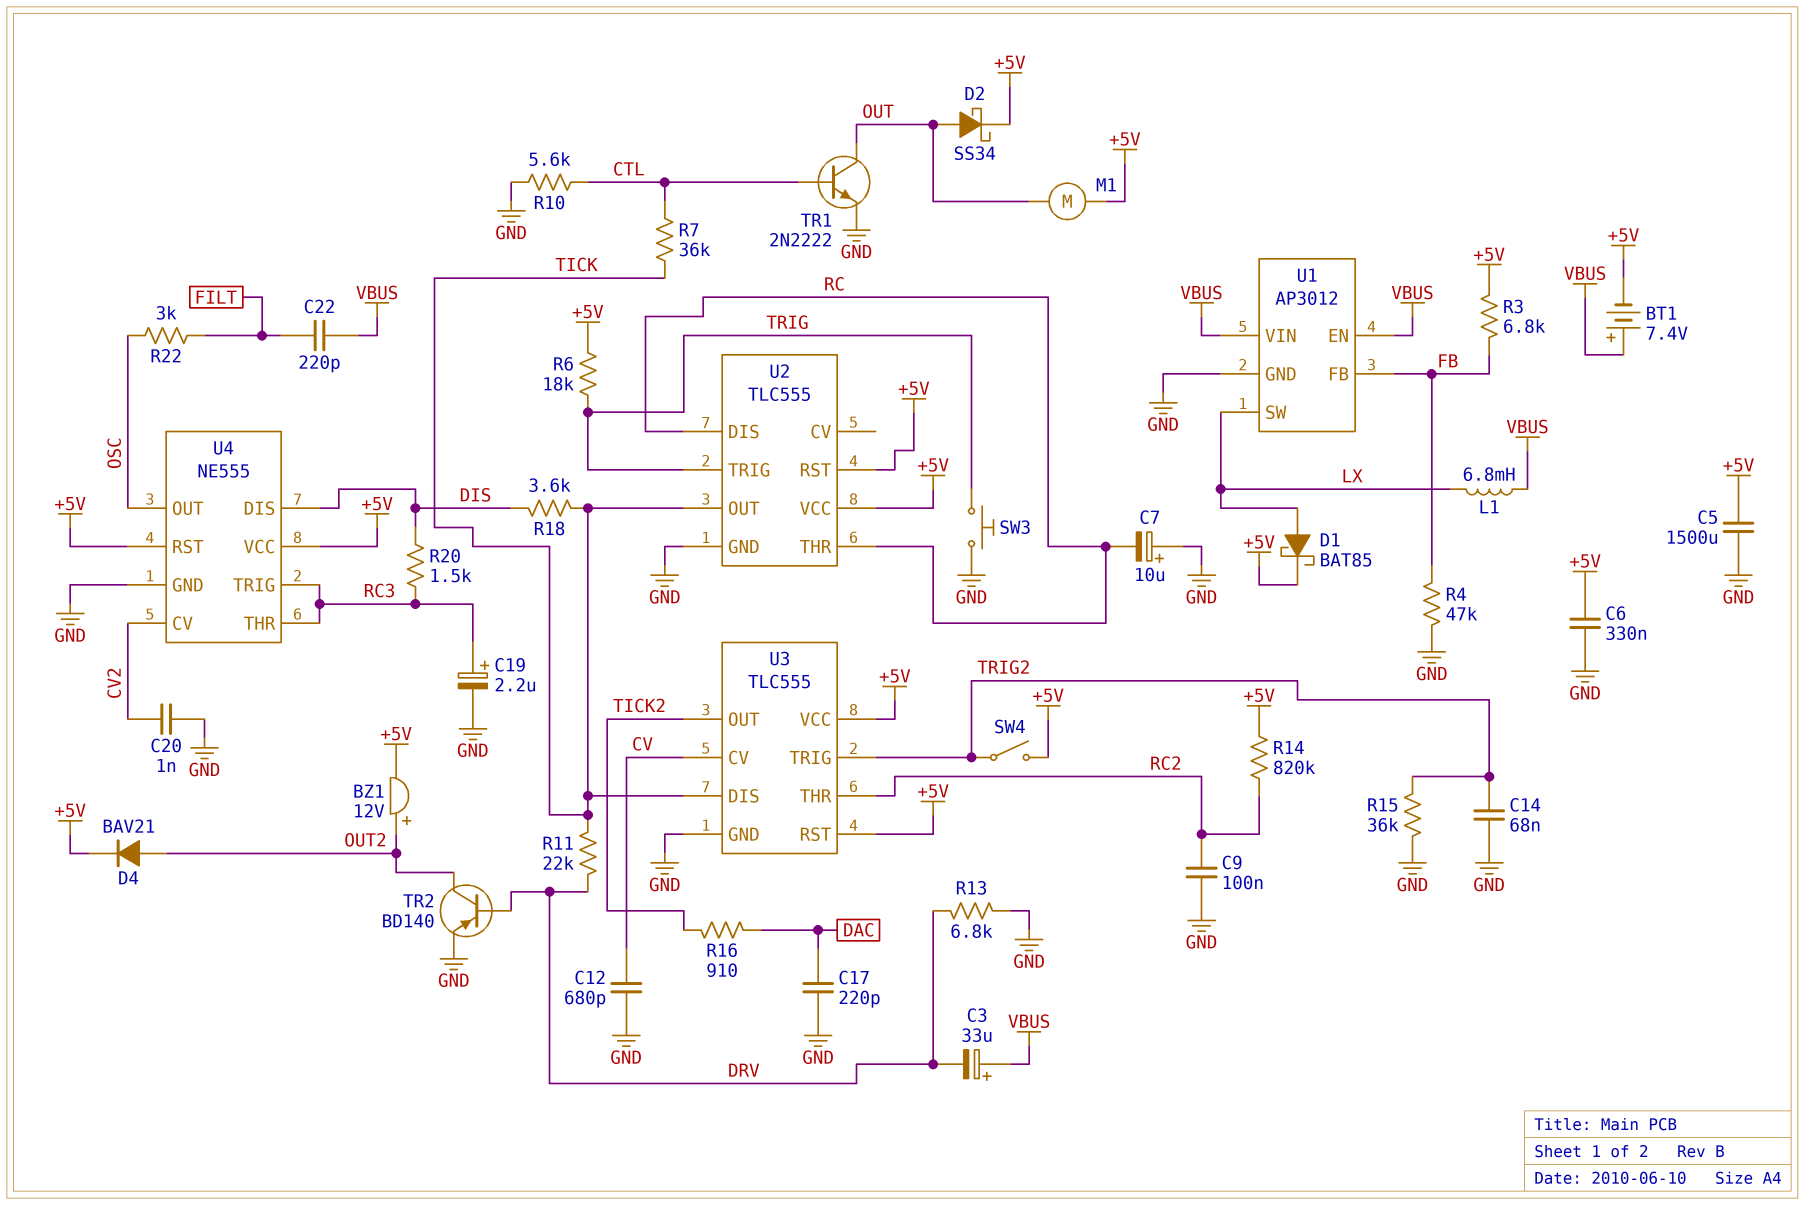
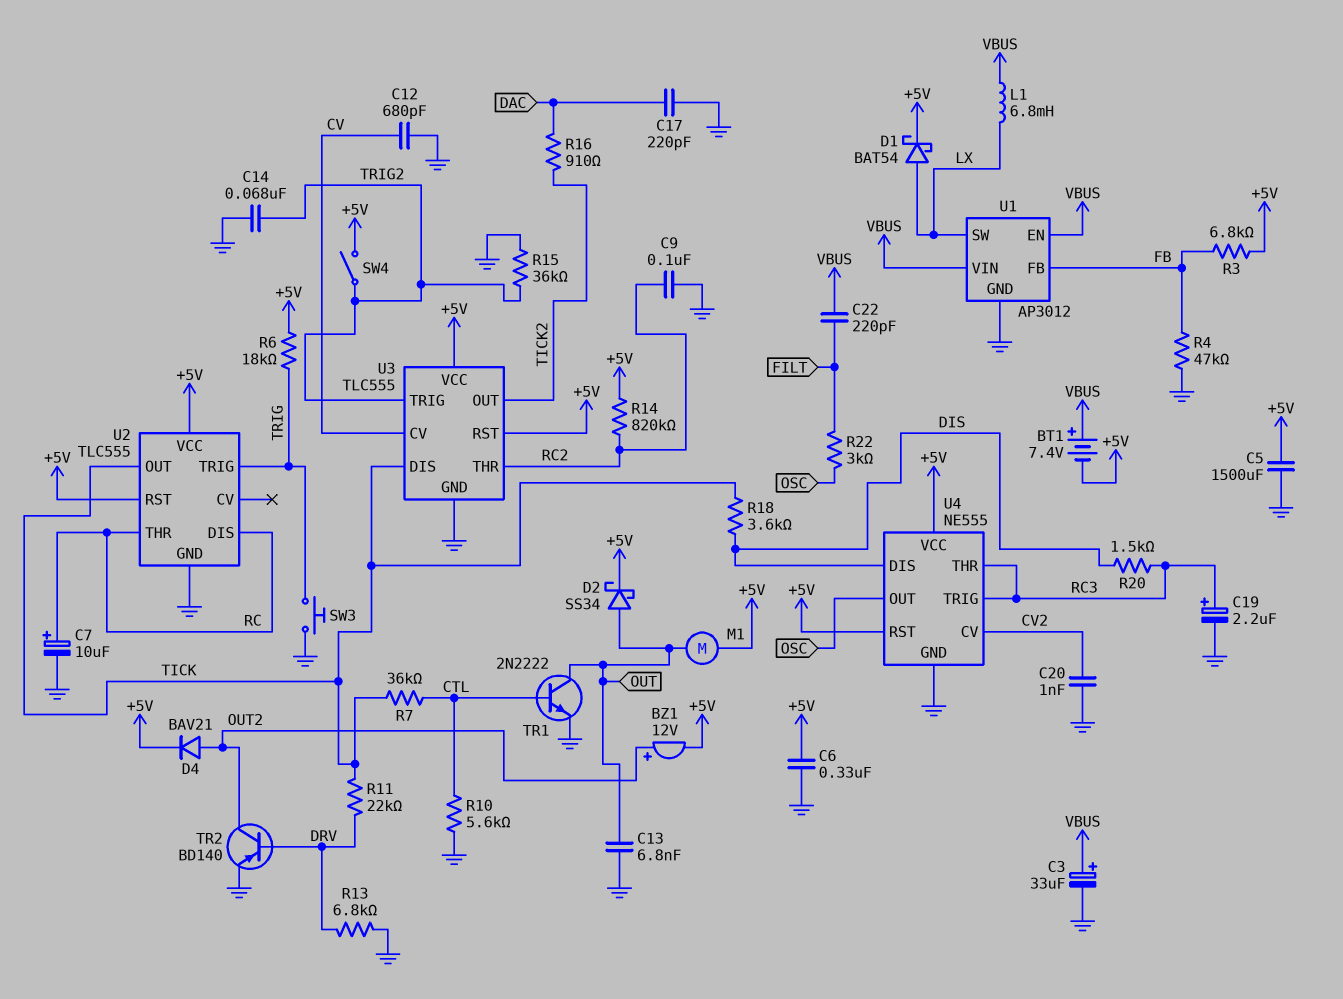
C3: 33uF (plus VBUS, minus DRV) -> 33uF (plus VBUS, minus GND)
C7: 10uF (plus GND, minus RC) -> 10uF (plus RC, minus GND)
C13: none -> 6.8nF (GND, OUT)
D1: schottky BAT85 (A LX, K +5V) -> schottky BAT54 (A LX, K +5V)

